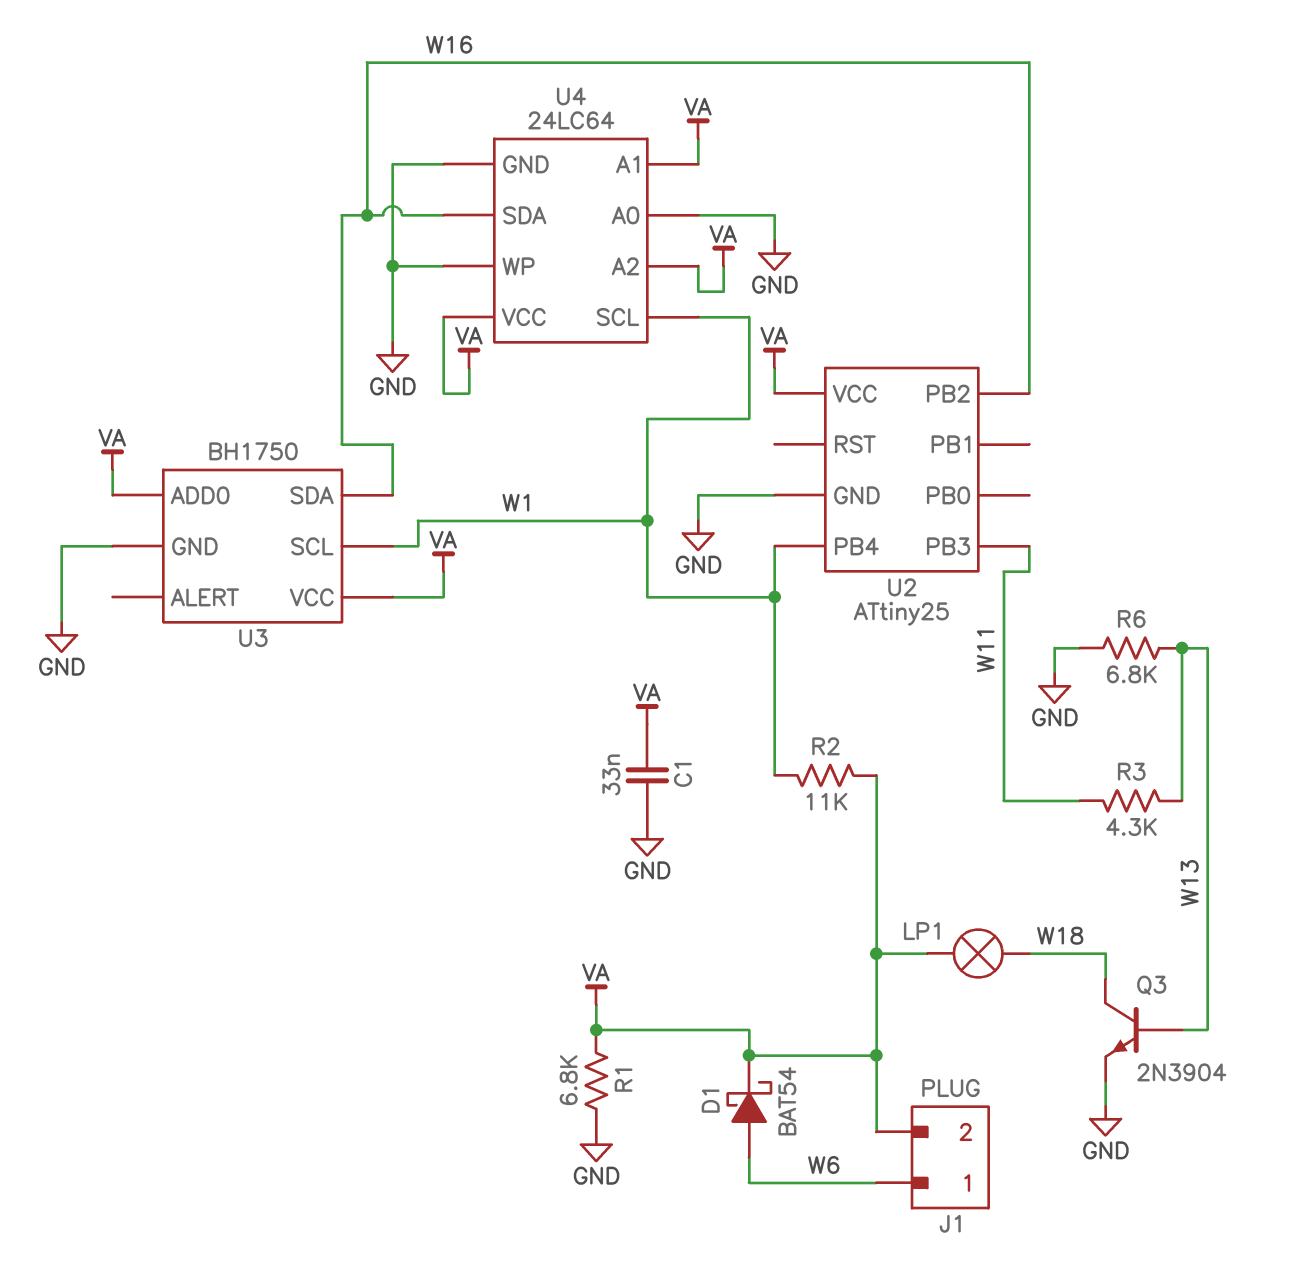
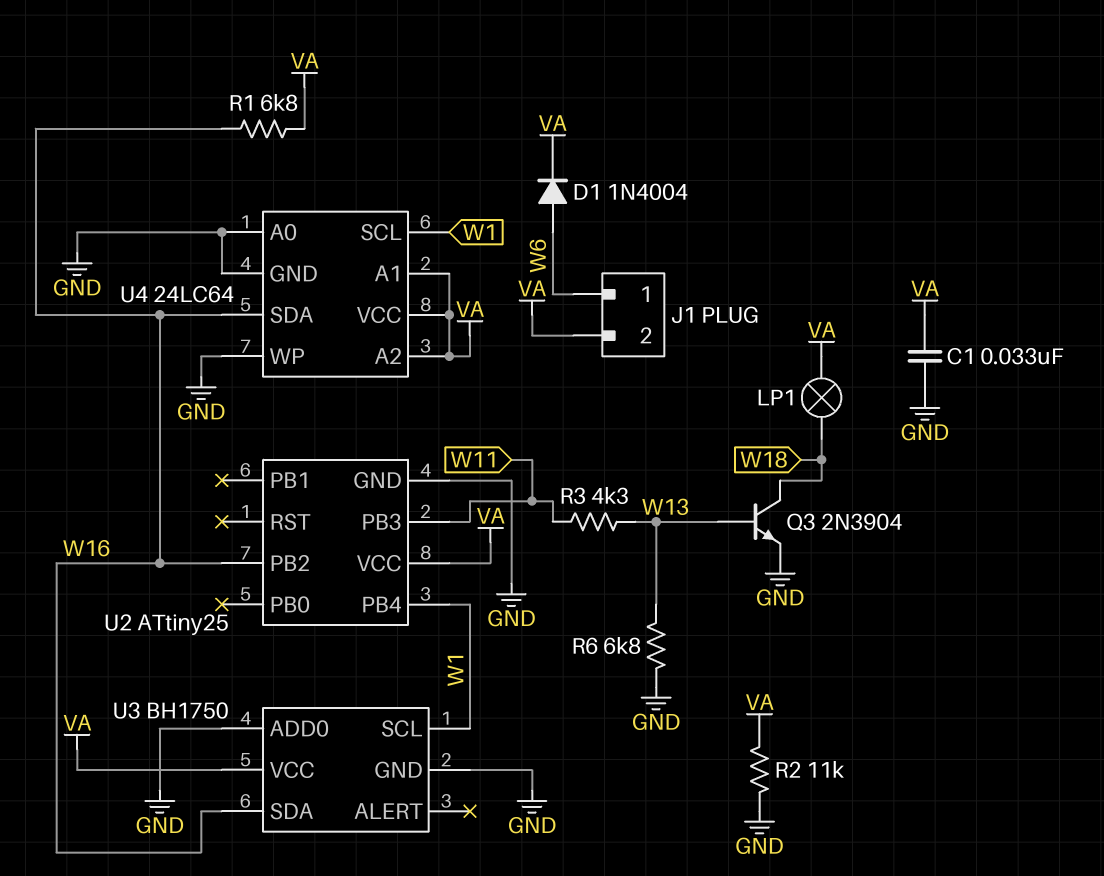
D1: schottky BAT54 (A W6, K VA) -> diode 1N4004 (A W6, K VA)
R1: 6.8k (GND, VA) -> 6.8k (VA, W16)
R2: 11k (VA, W1) -> 11k (GND, VA)
U3 pin ADD0: VA -> GND

